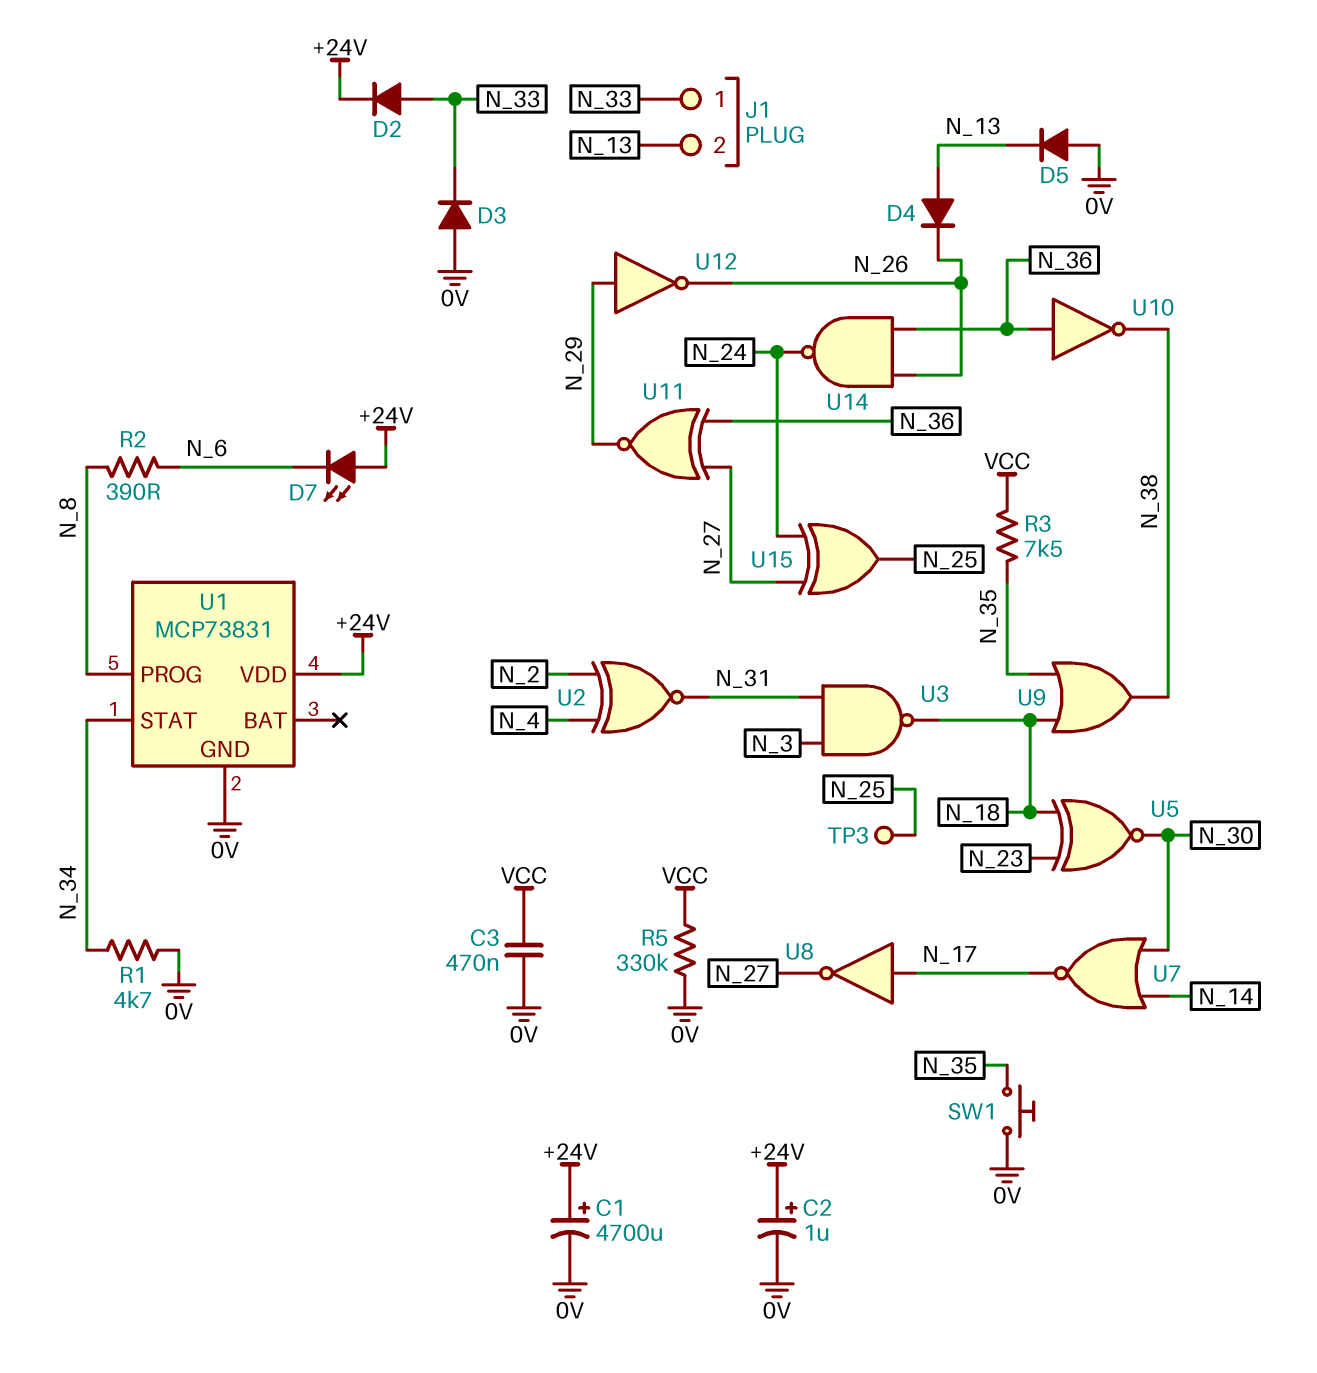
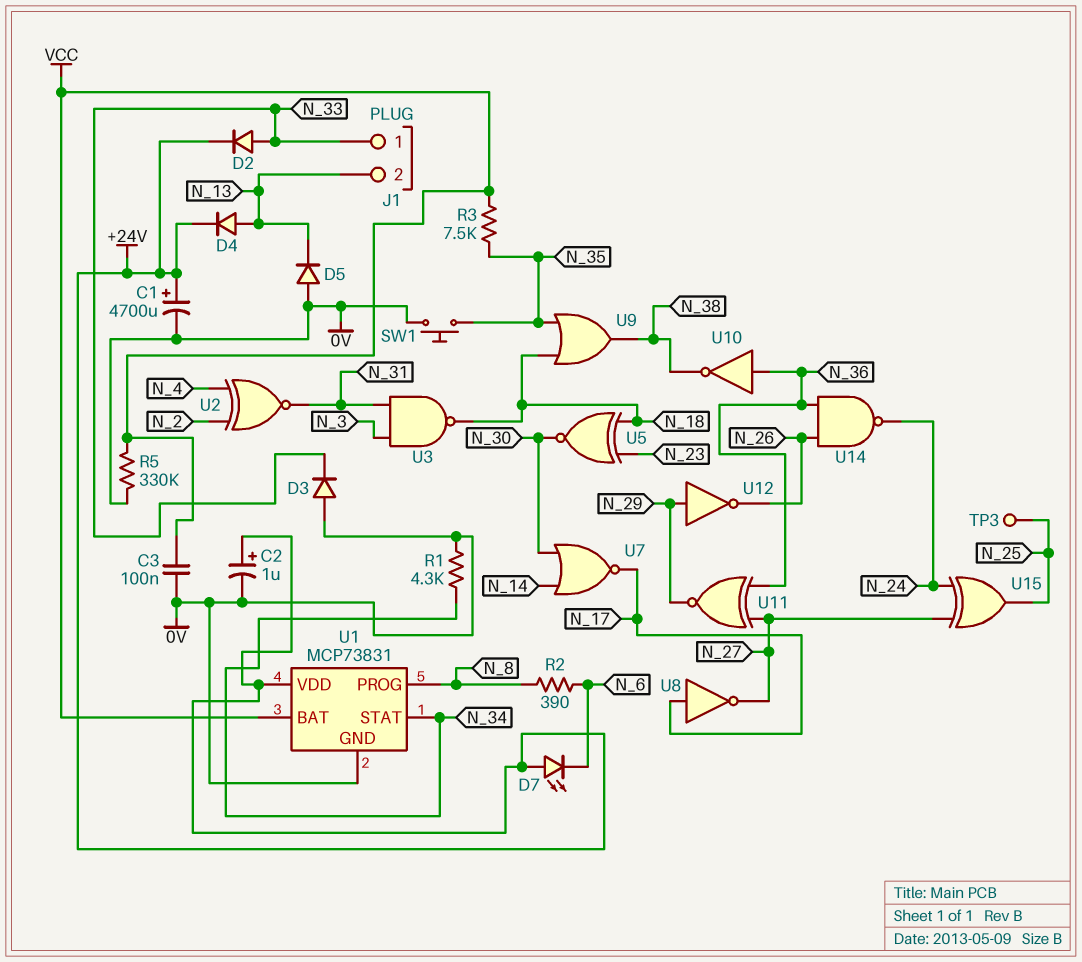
C3: 470nF (0V, VCC) -> 100nF (0V, VCC)
D4: diode (A N_13, K N_26) -> diode (A N_13, K +24V)
R1: 4.7k (0V, N_34) -> 4.3k (0V, N_34)
U1 pin BAT: none -> VCC

